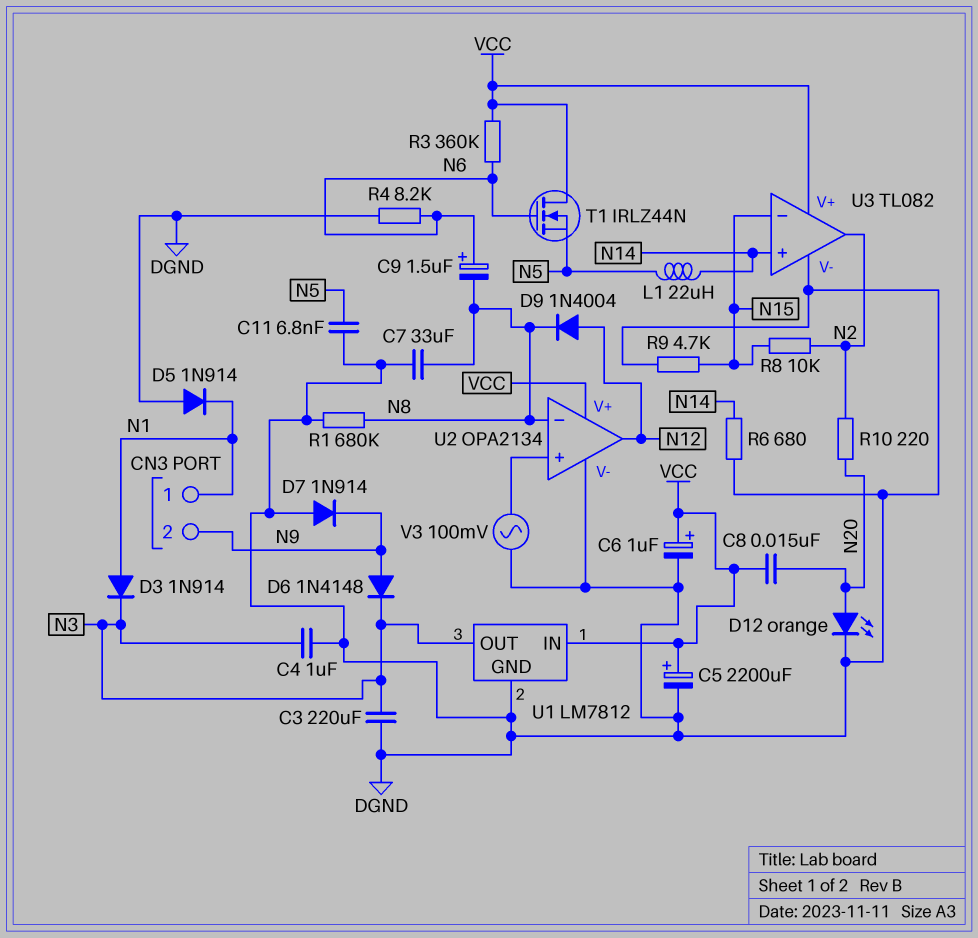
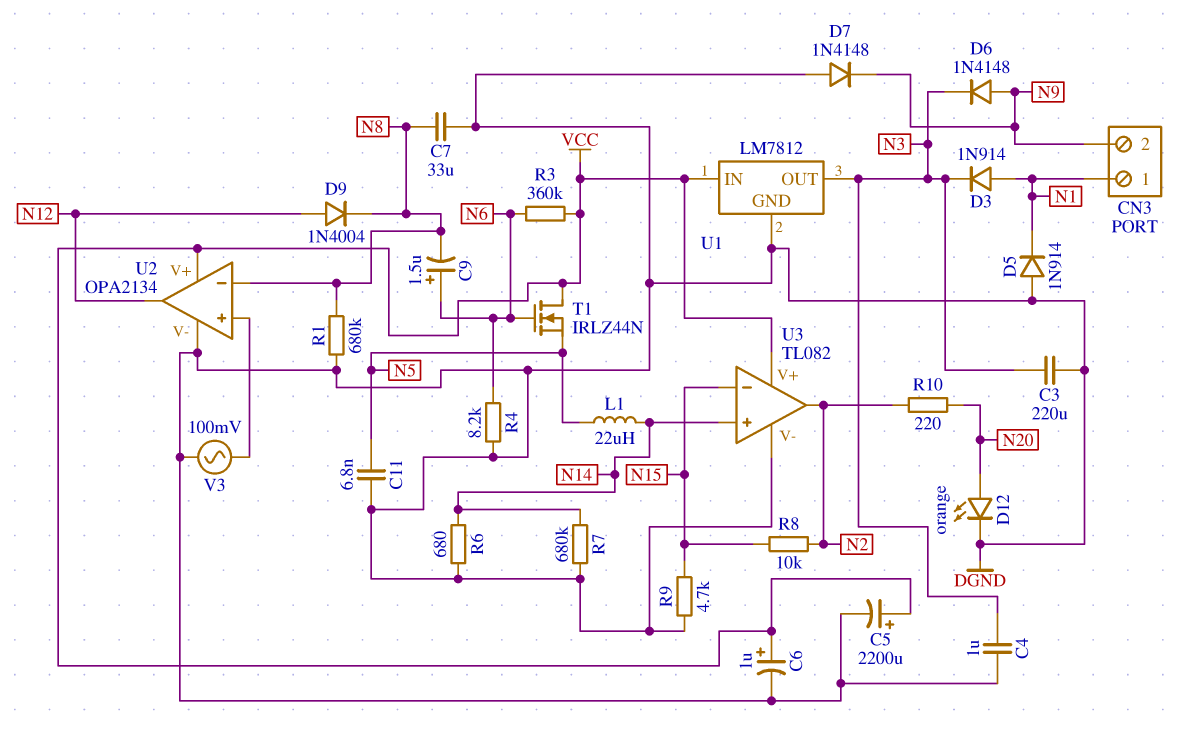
C8: 15nF (N20, VCC) -> none
D7: diode 1N914 (A DGND, K N9) -> diode 1N4148 (A DGND, K N9)
R7: none -> 680k (DGND, N14)

